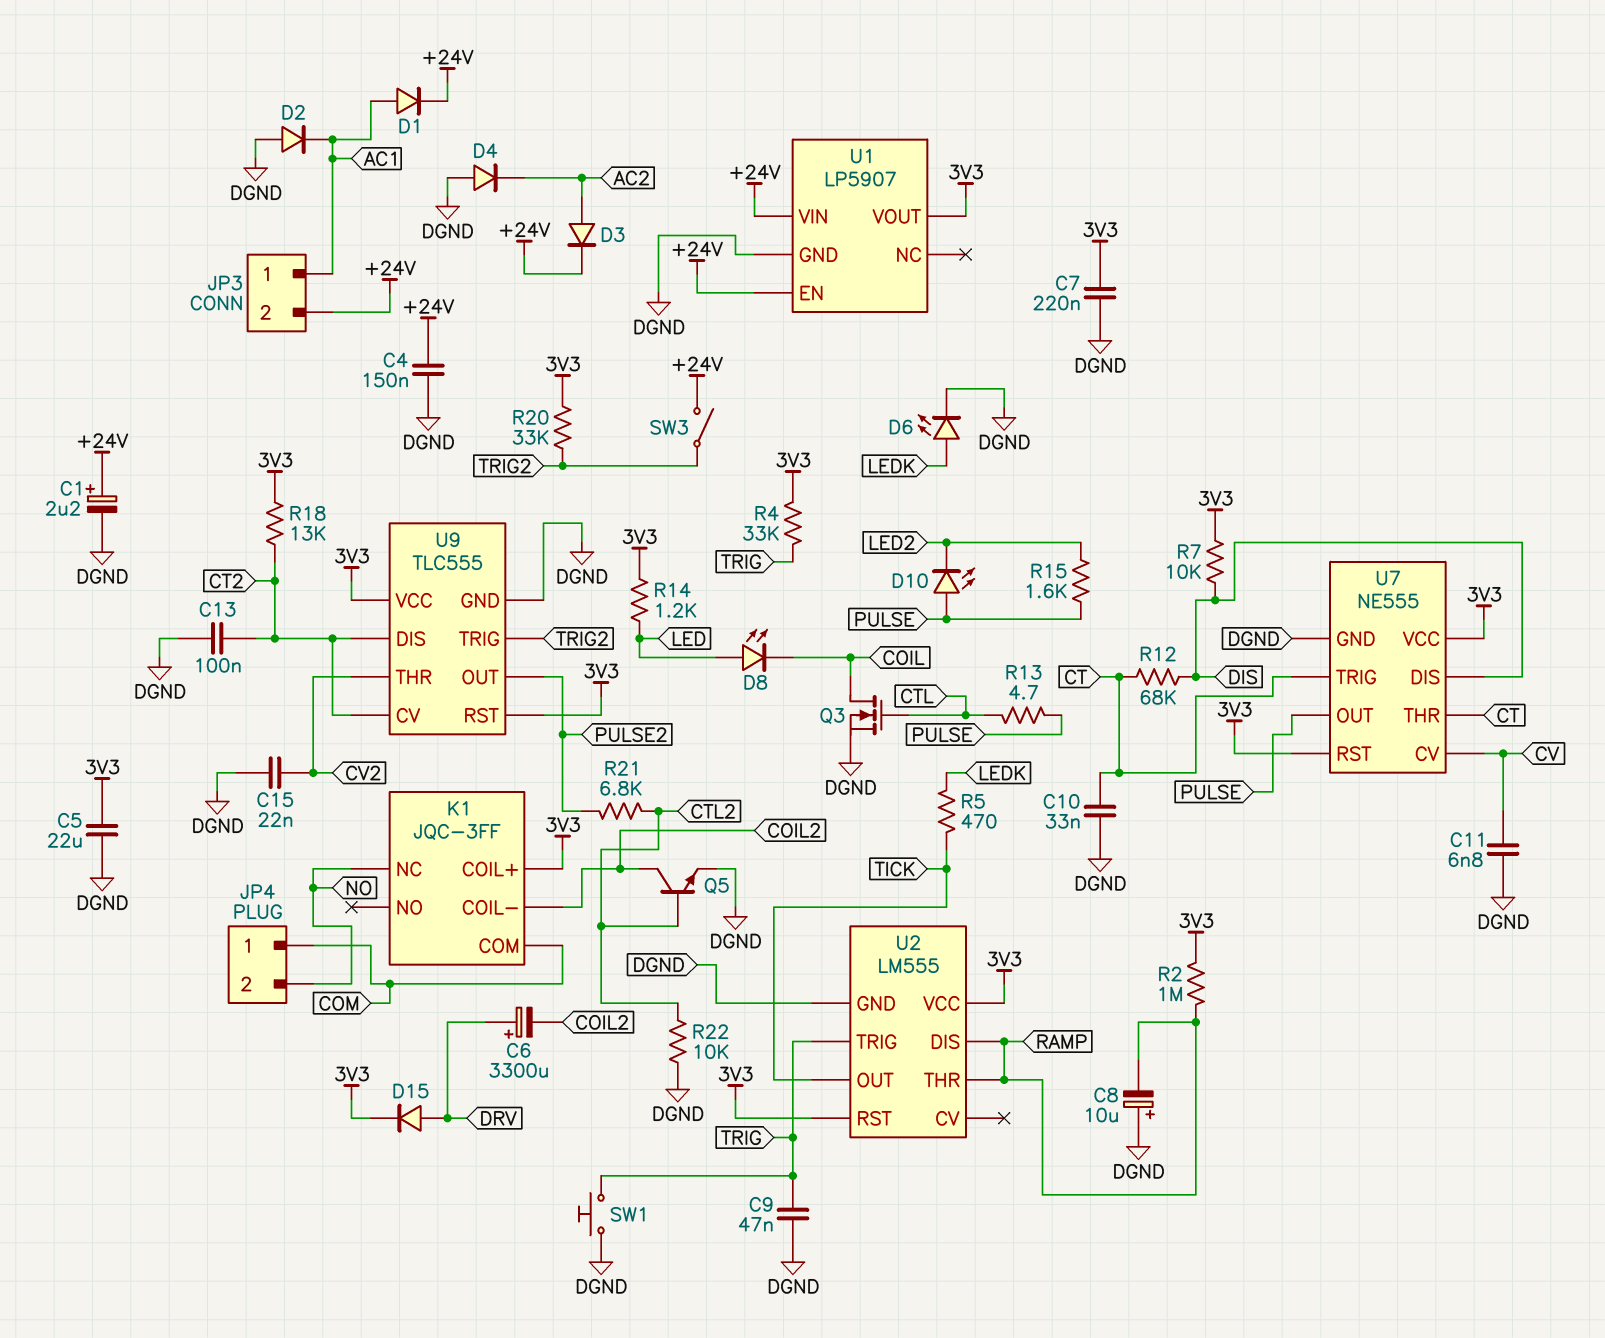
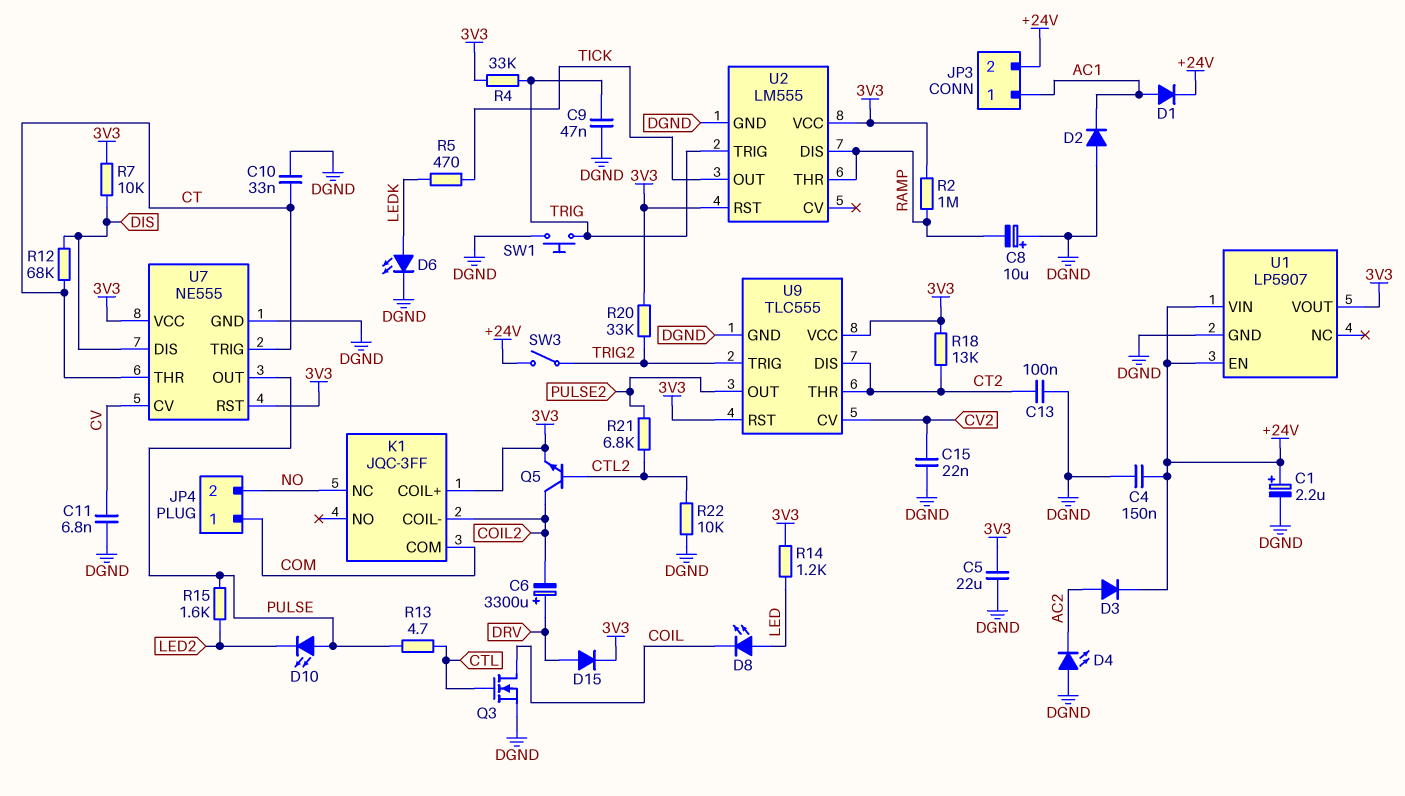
C7: 220nF (3V3, DGND) -> none
D4: diode (A DGND, K AC2) -> LED (A DGND, K AC2)
Q5: NPN (B CTL2, C COIL2, E DGND) -> NPN (B CTL2, C COIL2, E 3V3)
U9 pin CV: CT2 -> CV2
U9 pin THR: CV2 -> CT2

